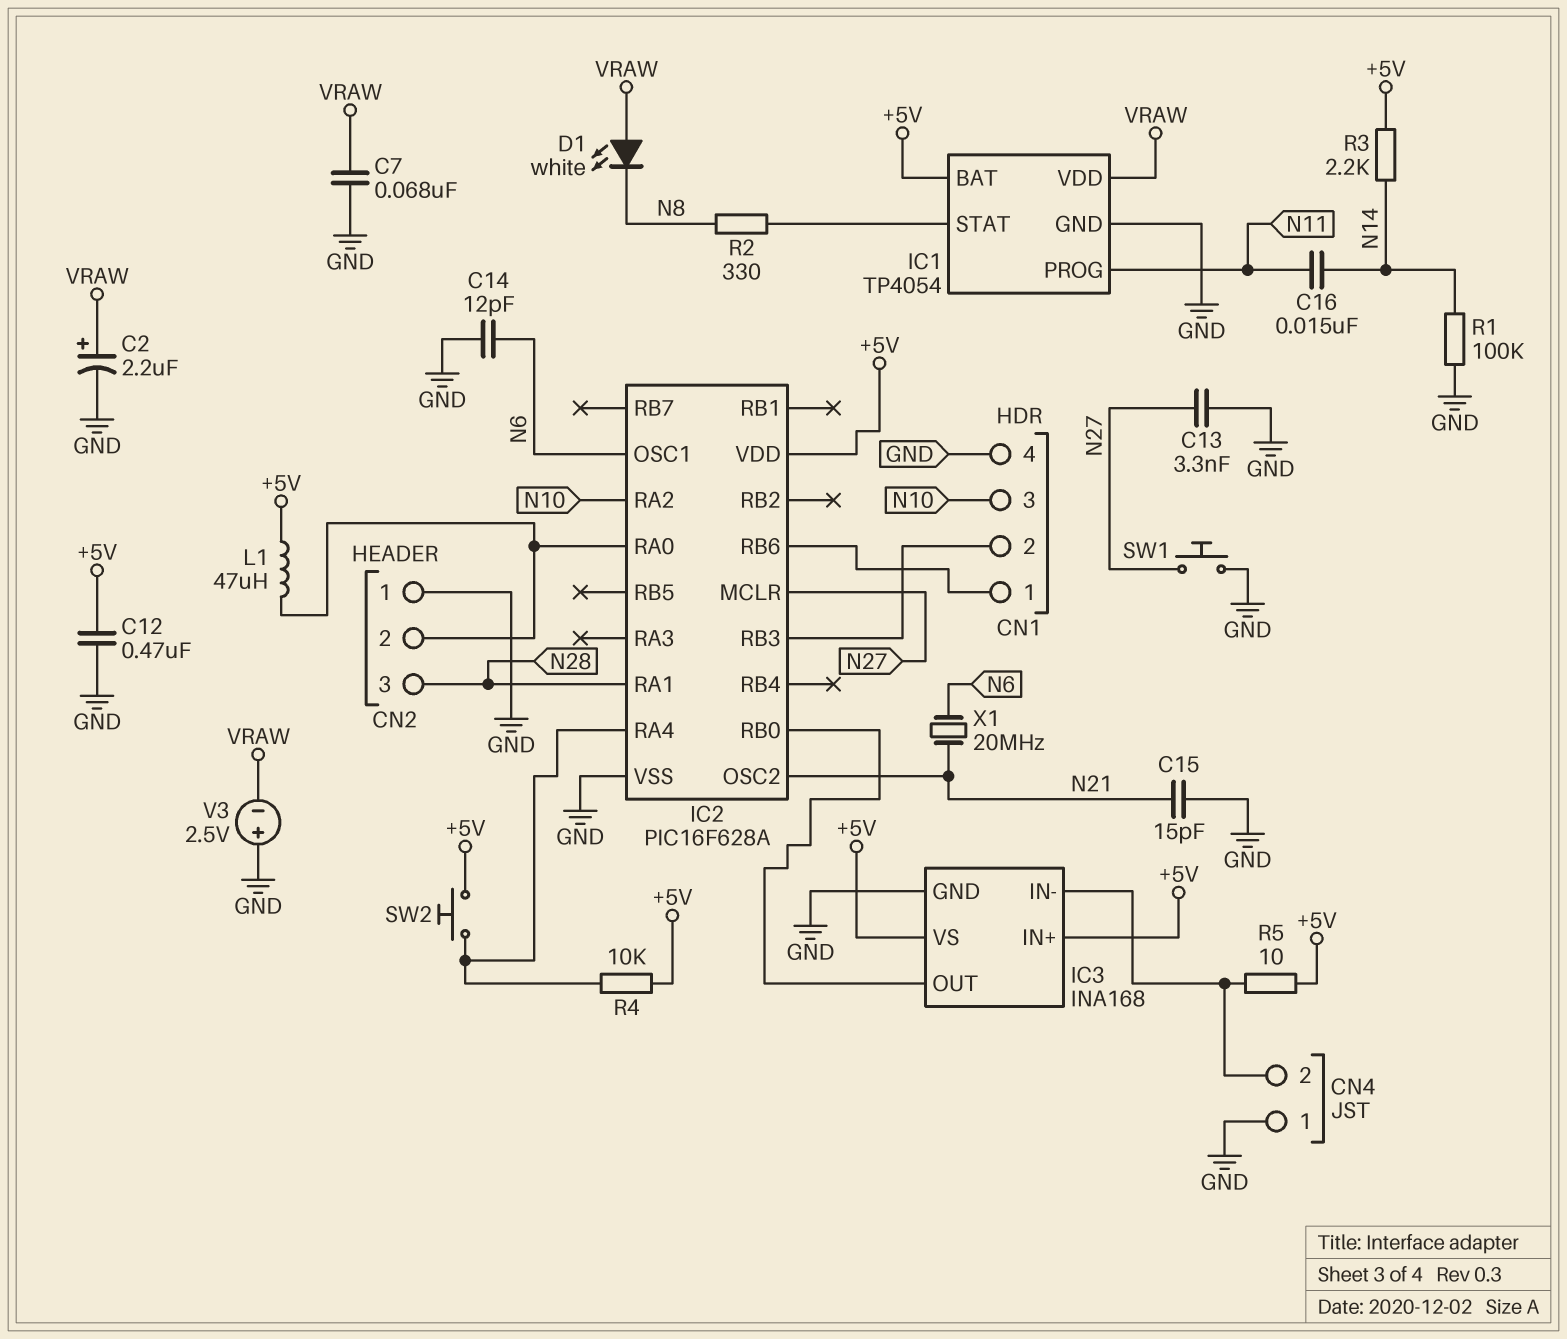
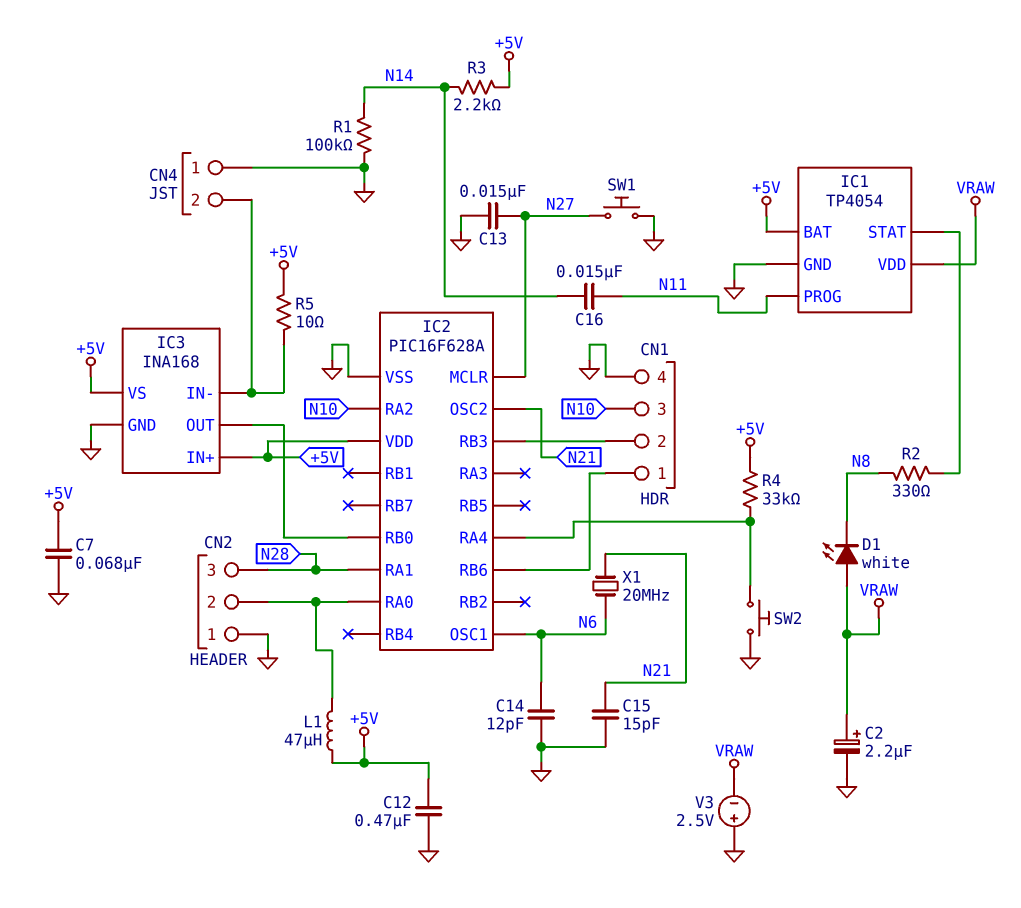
C7: 68nF (GND, VRAW) -> 68nF (+5V, GND)
C13: 3.3nF (GND, N27) -> 15nF (GND, N27)
R4: 10k (+5V, IC2/RA4) -> 33k (+5V, IC2/RA4)
SW2: button (+5V, IC2/RA4) -> button (GND, IC2/RA4)

